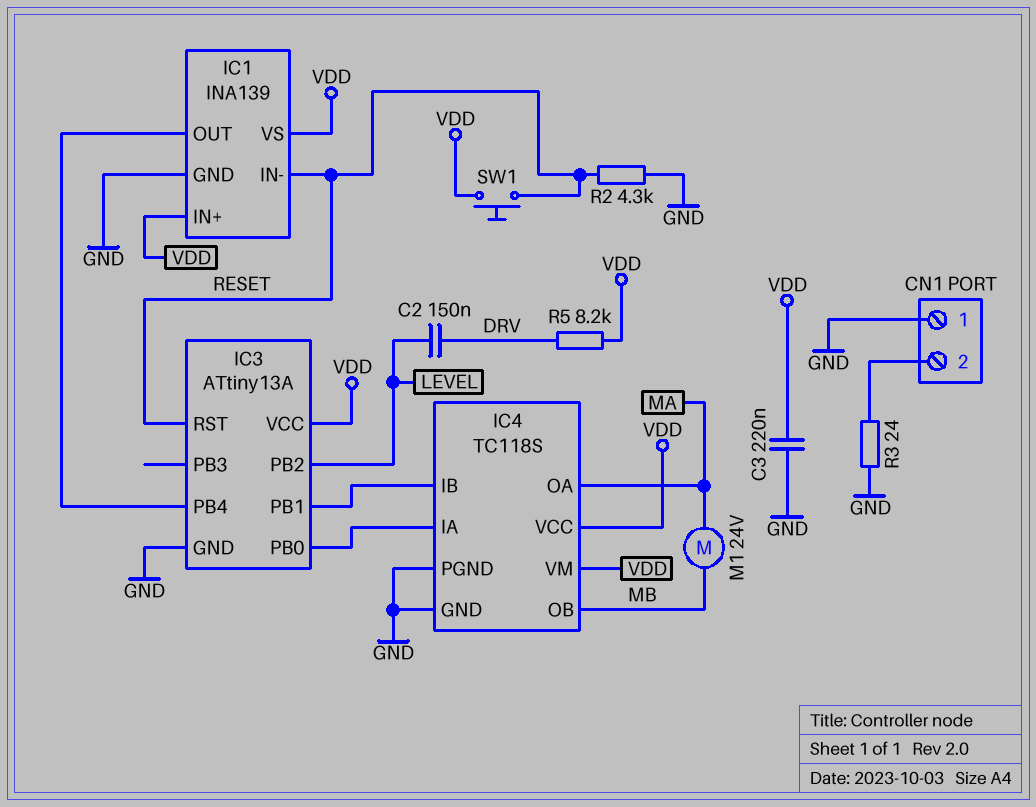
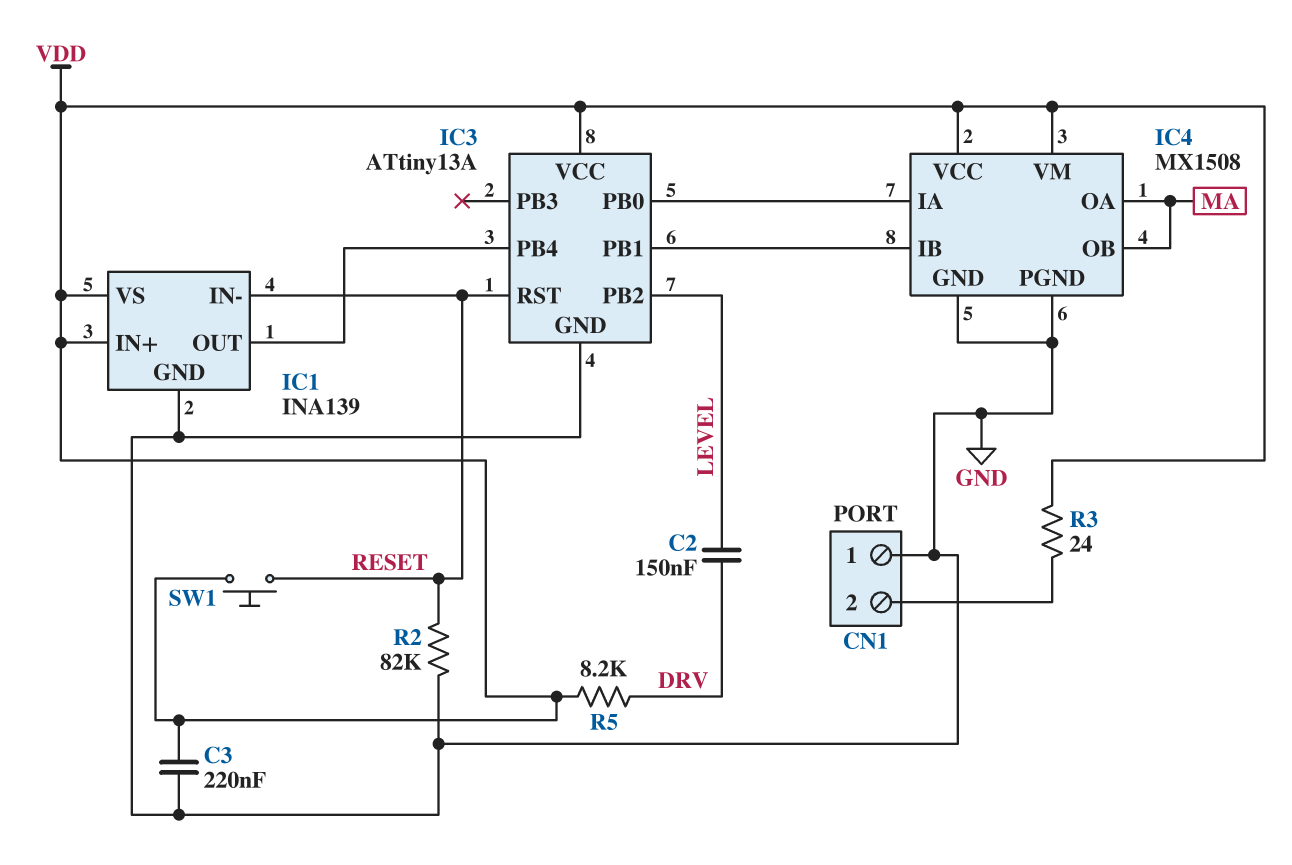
IC4: TC118S -> MX1508
IC4 pin OB: MB -> MA
M1: motor 24V (MA, MB) -> none
R2: 4.3k (GND, RESET) -> 82k (GND, RESET)
R3: 24 (CN1/2, GND) -> 24 (CN1/2, VDD)

